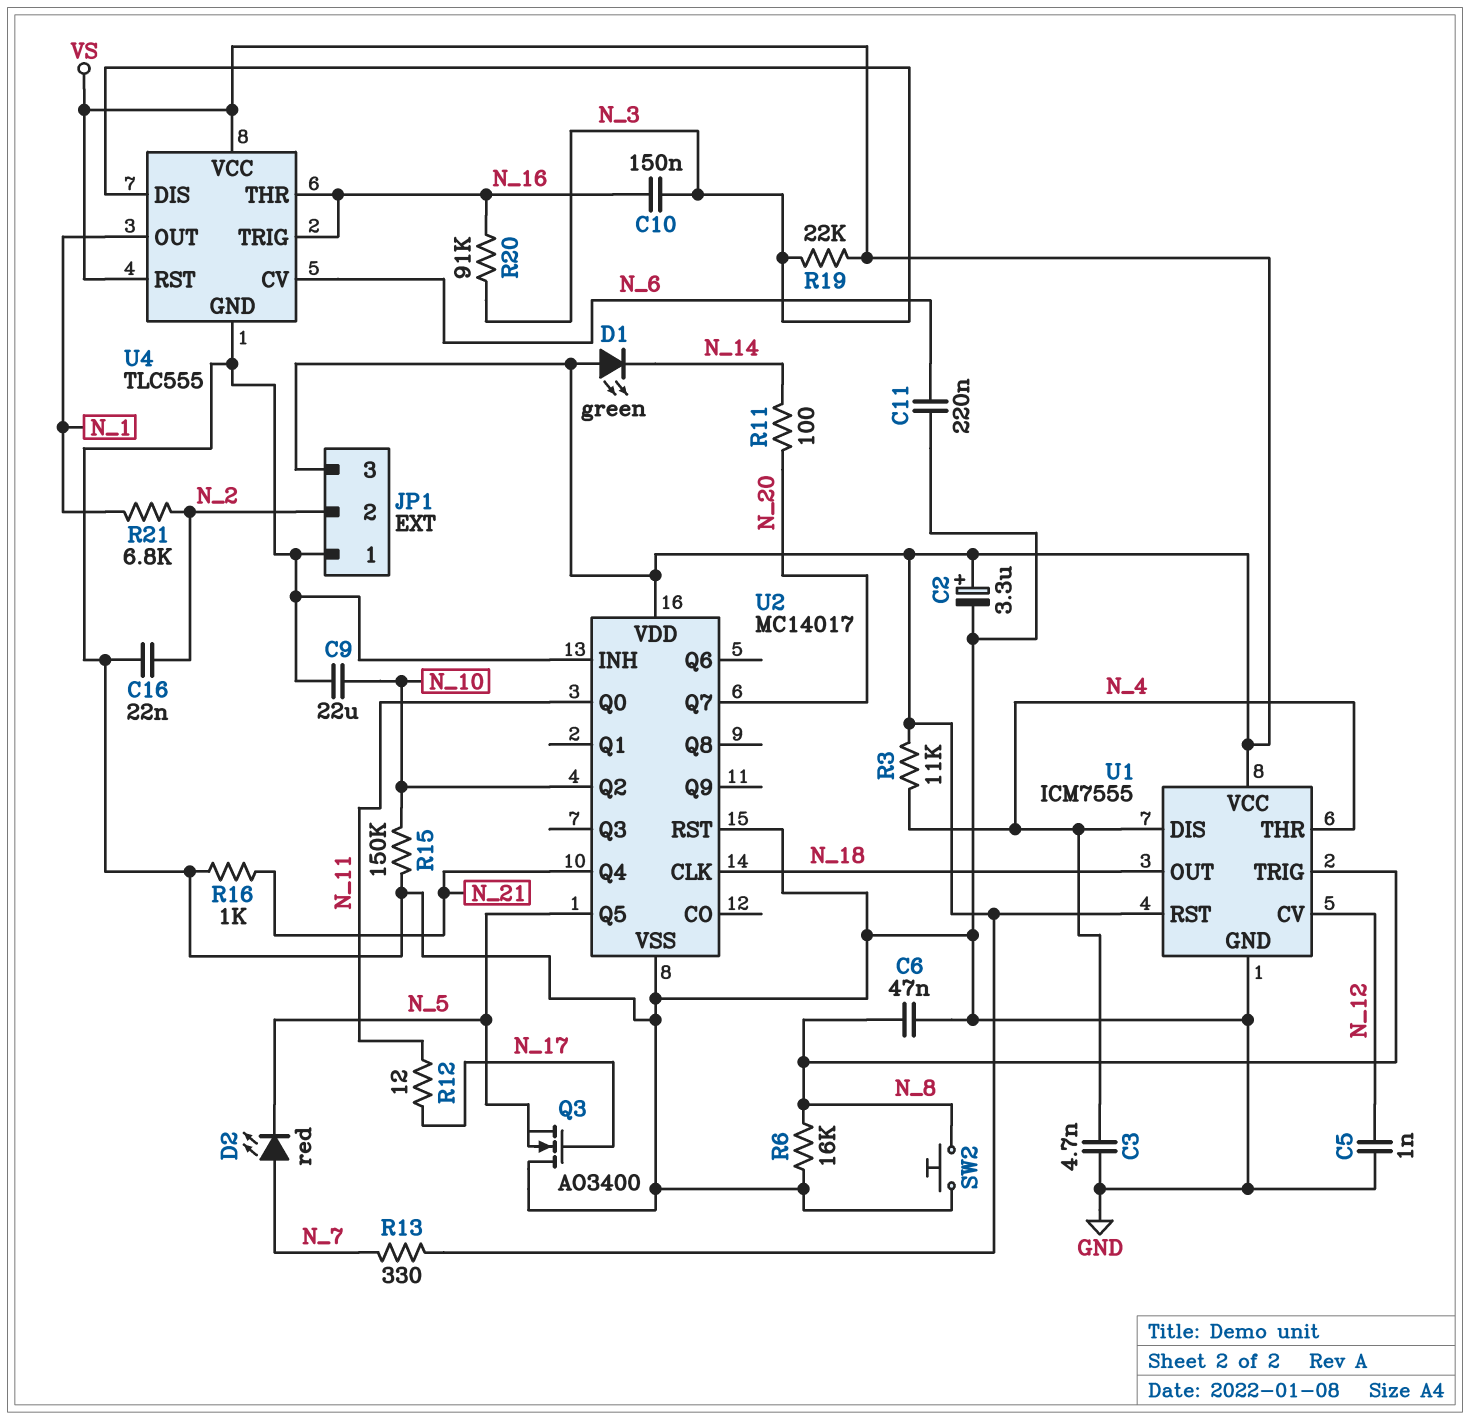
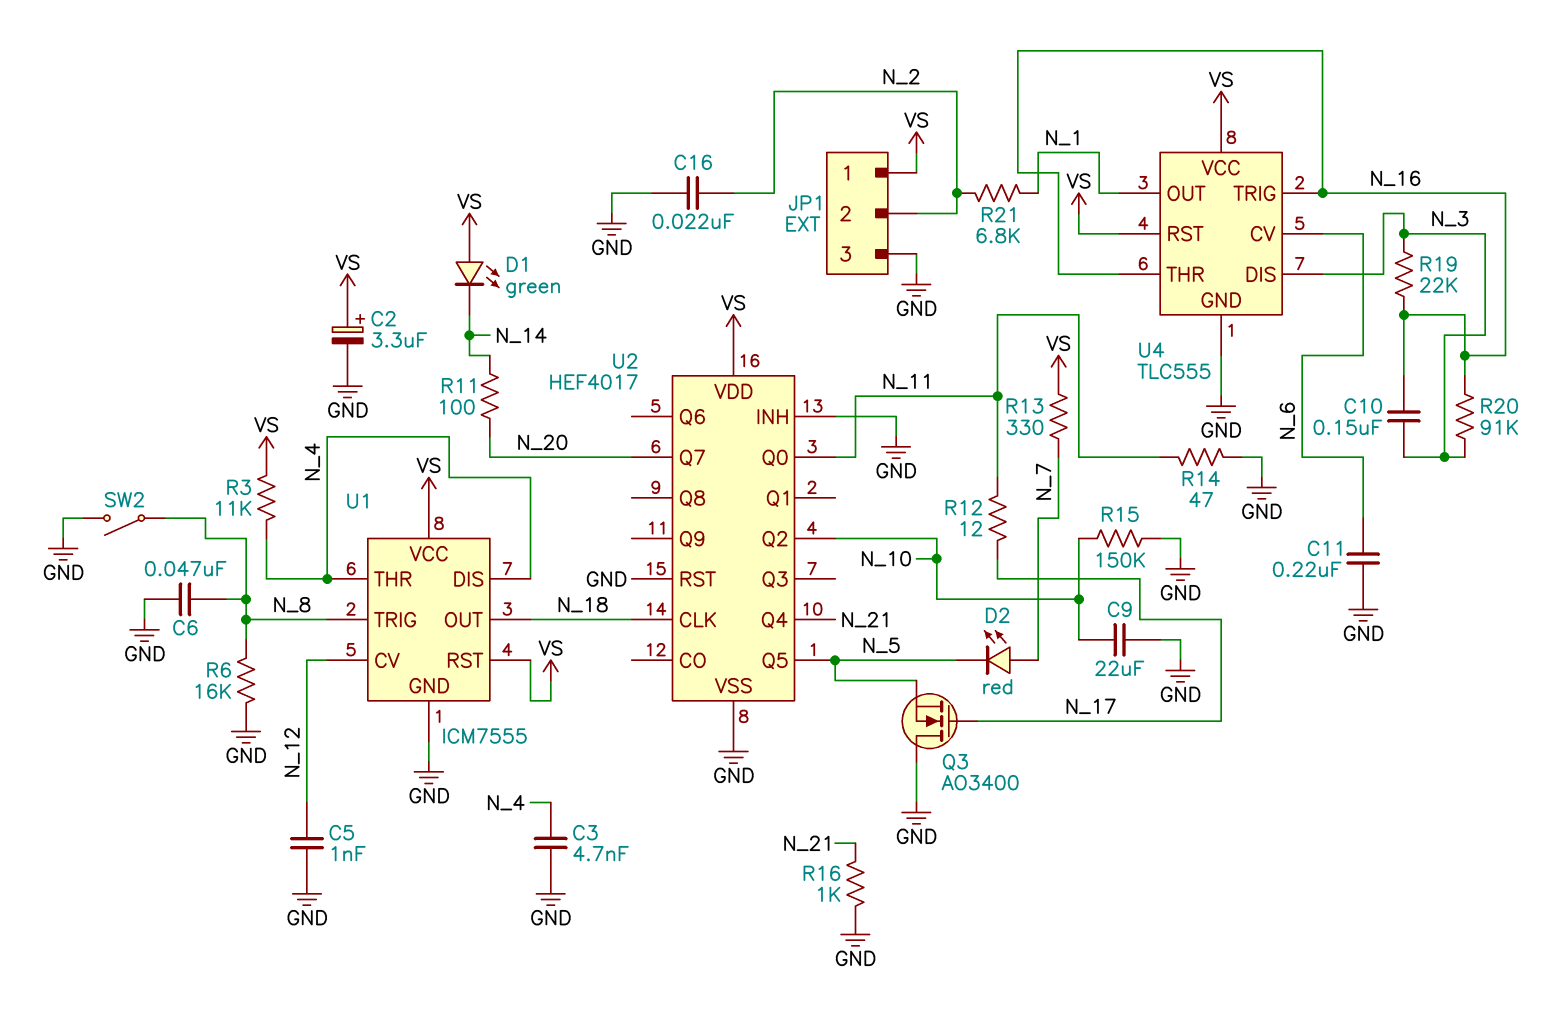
JP1 pin 1: GND -> VS
JP1 pin 3: VS -> GND
R14: none -> 47 (GND, N_11)
R19: 22k (N_3, VS) -> 22k (N_3, N_16)
SW2: button (GND, N_8) -> switch (GND, N_8)
U2: MC14017 -> HEF4017

